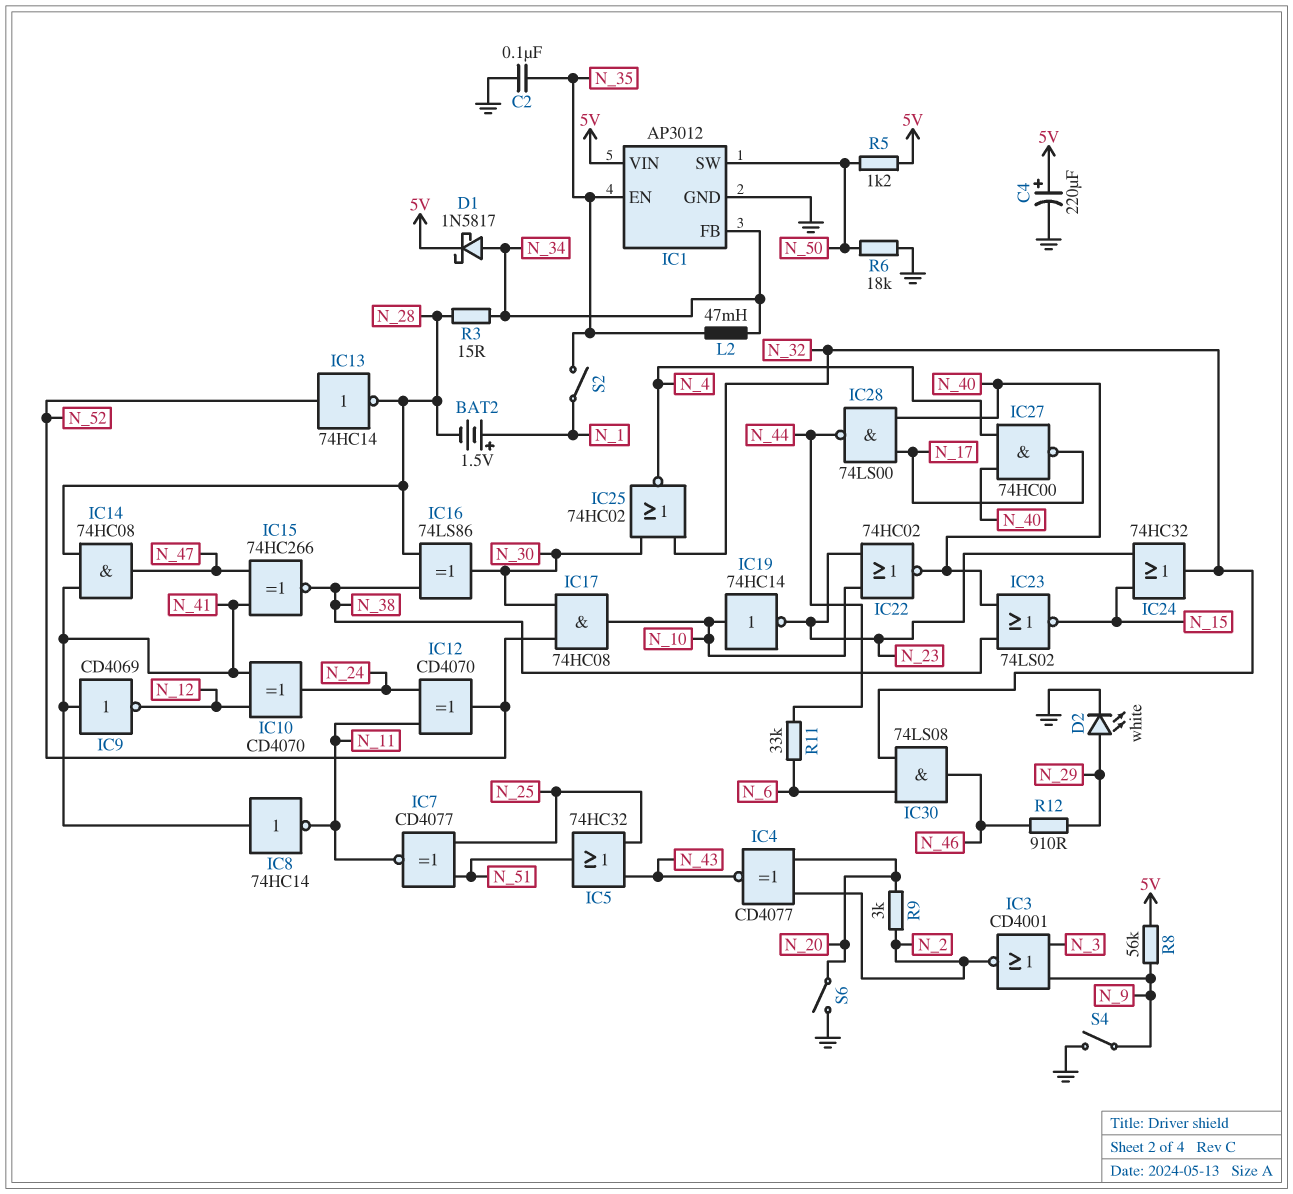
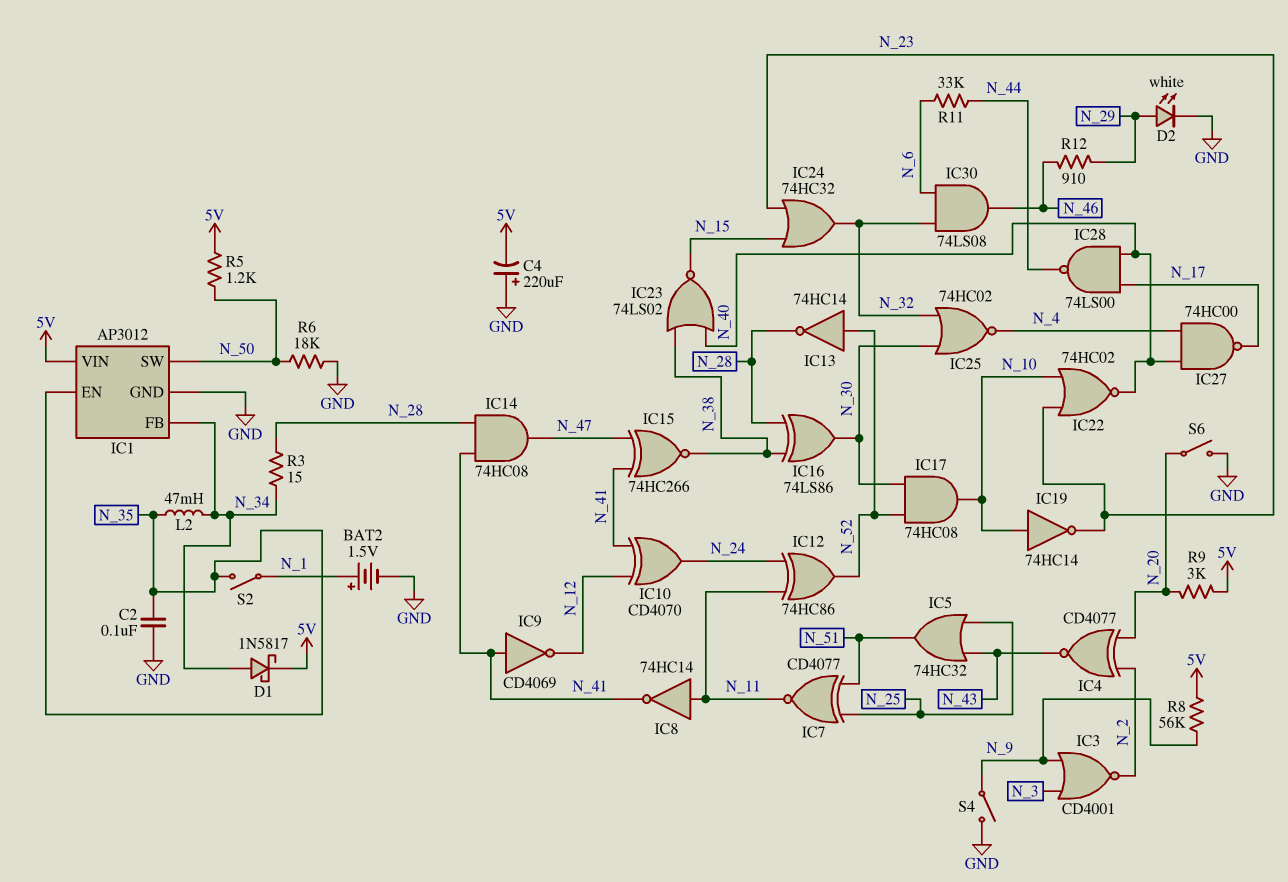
BAT2: 1.5V (plus N_1, minus N_28) -> 1.5V (plus N_1, minus GND)
C4: 220uF (plus 5V, minus GND) -> 220uF (plus GND, minus 5V)
IC8: NOT 74HC14 (in N_41, out N_11) -> NOT 74HC14 (in N_11, out N_41)
IC12: XOR CD4070 (in N_11, in N_24, out N_52) -> XOR 74HC86 (in N_11, in N_24, out N_52)
R9: 3k (N_2, N_20) -> 3k (5V, N_20)

